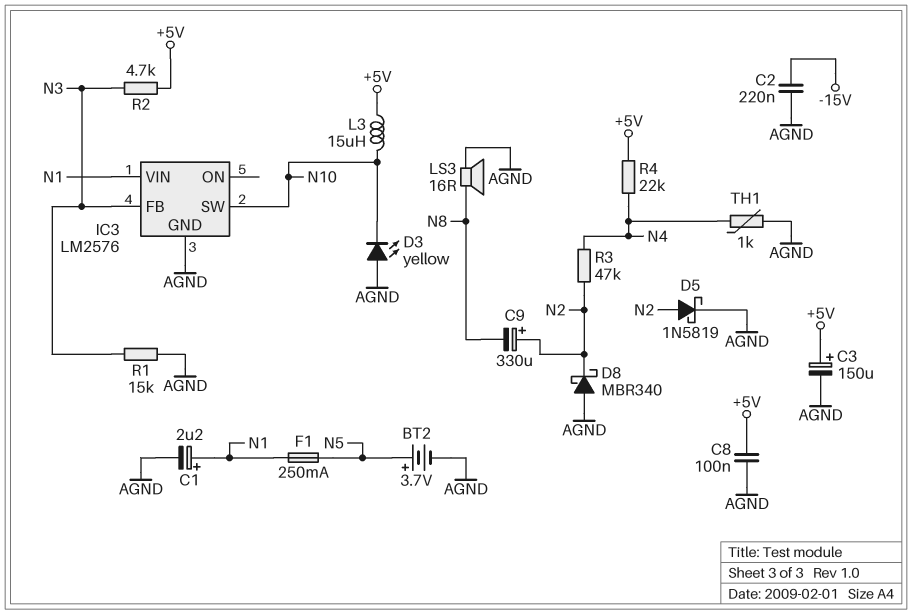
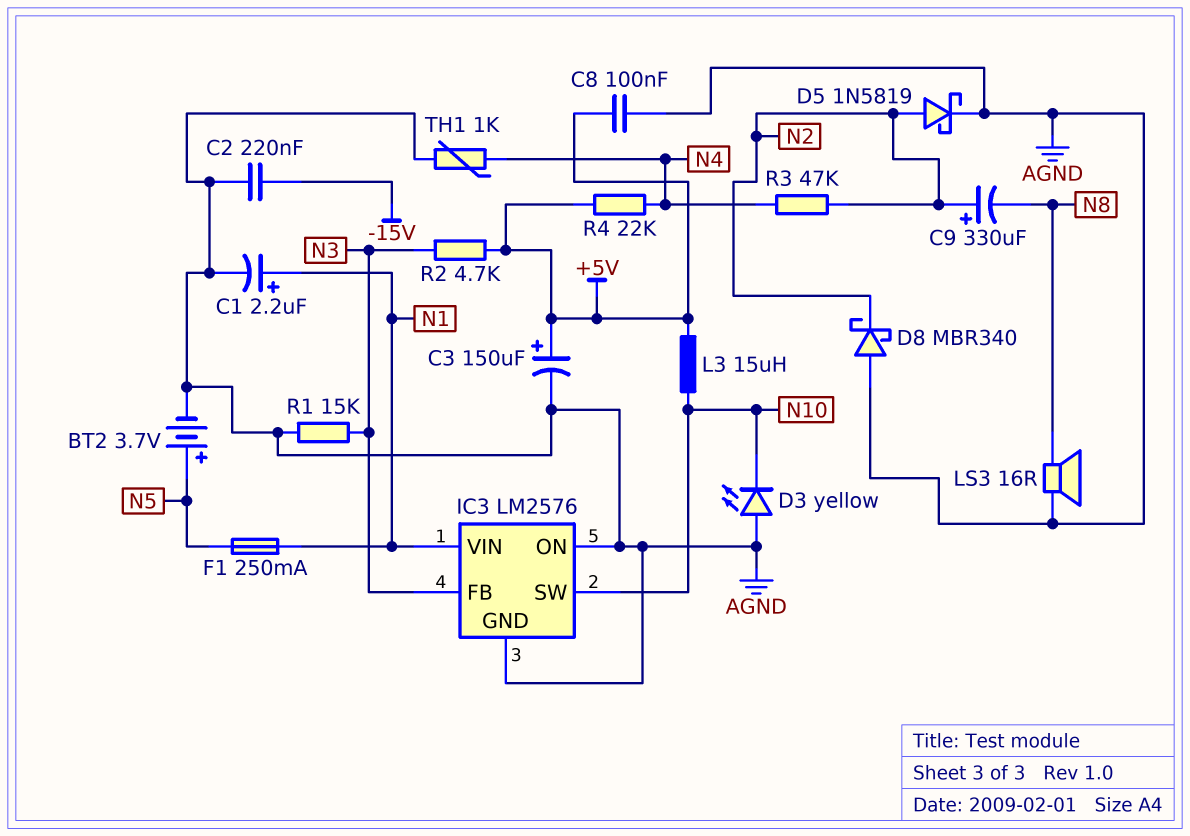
IC3 pin ON: none -> AGND

